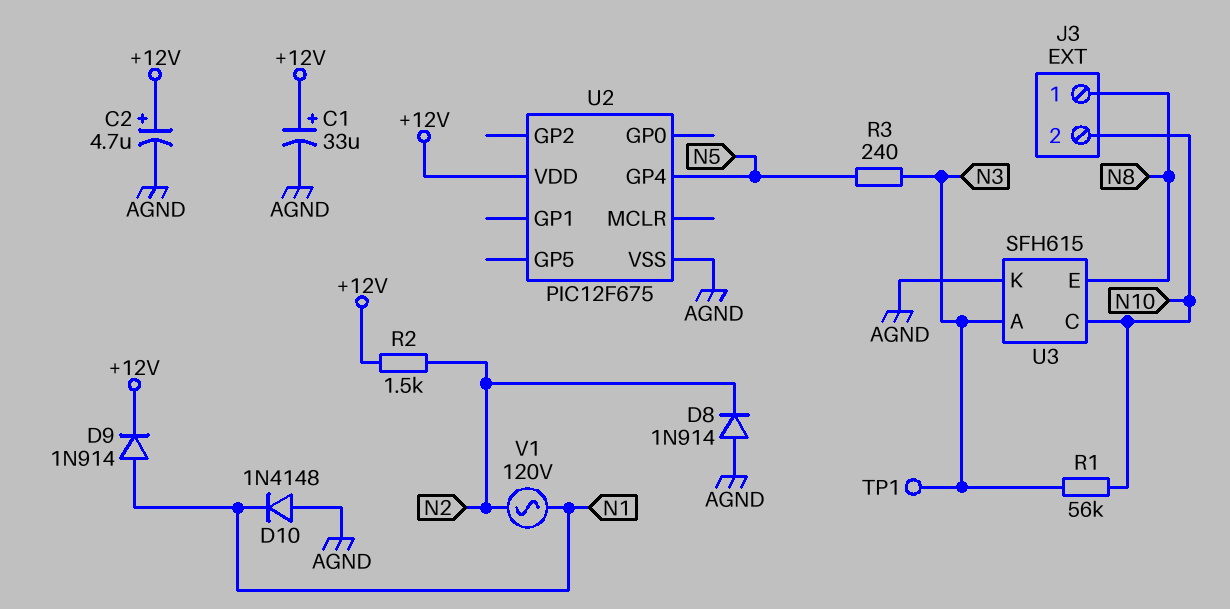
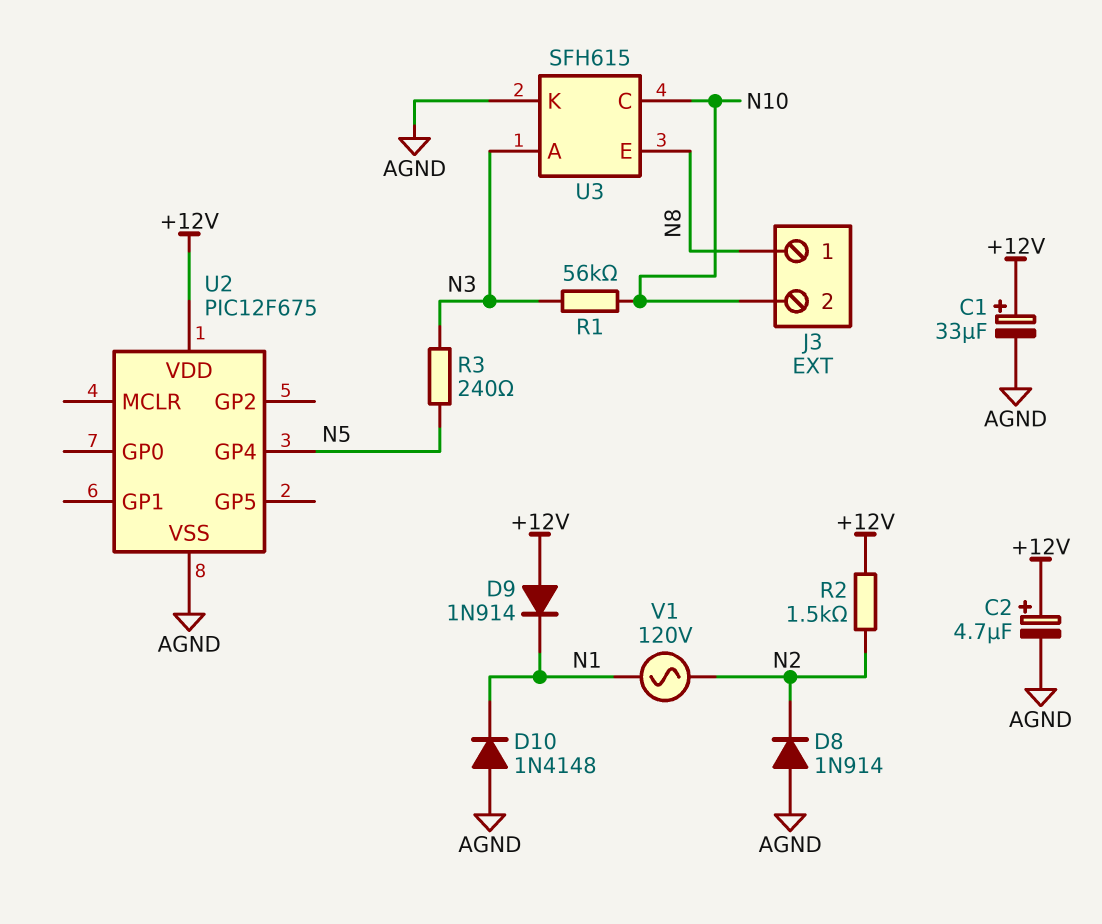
D9: diode 1N914 (A N1, K +12V) -> diode 1N914 (A +12V, K N1)
TP1: test point (N3) -> none

